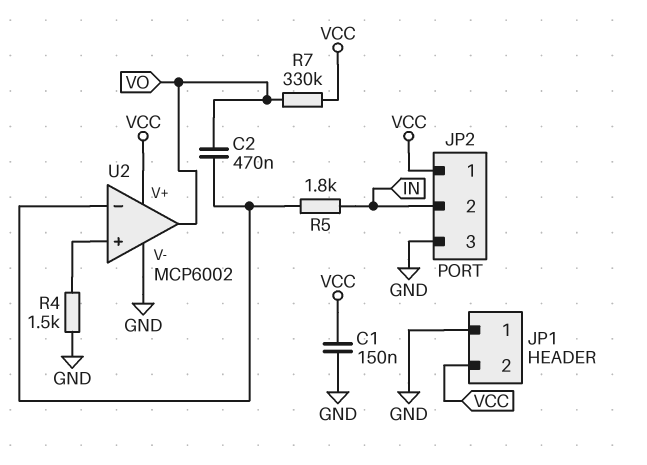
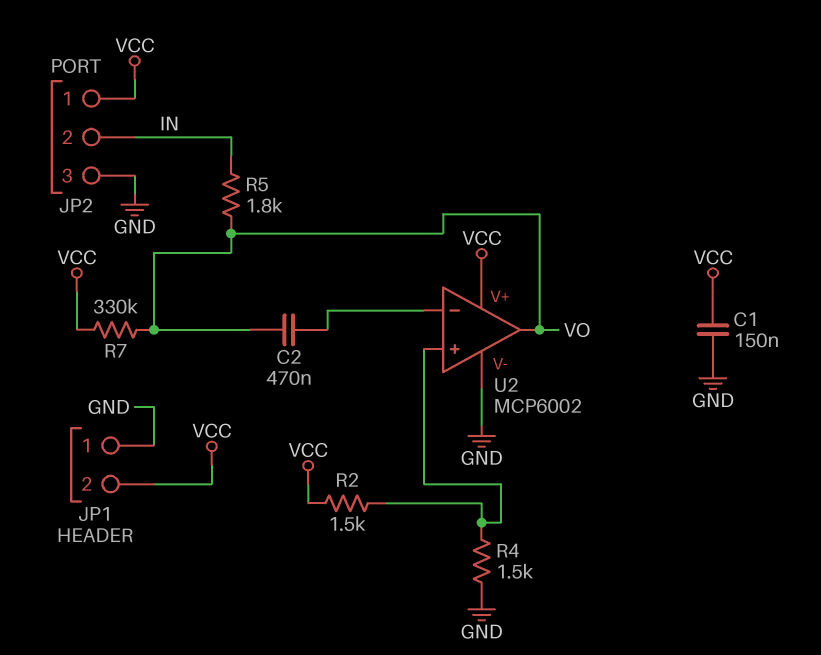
R2: none -> 1.5k (U2/in+, VCC)
R5: 1.8k (IN, U2/in-) -> 1.8k (IN, VO)

